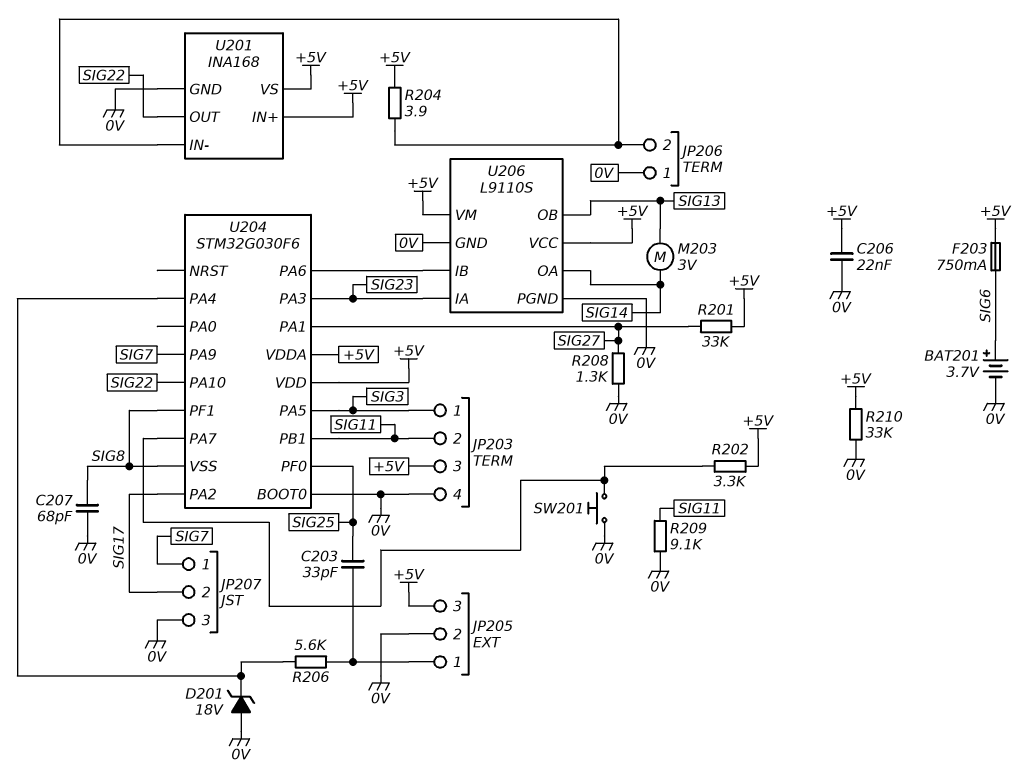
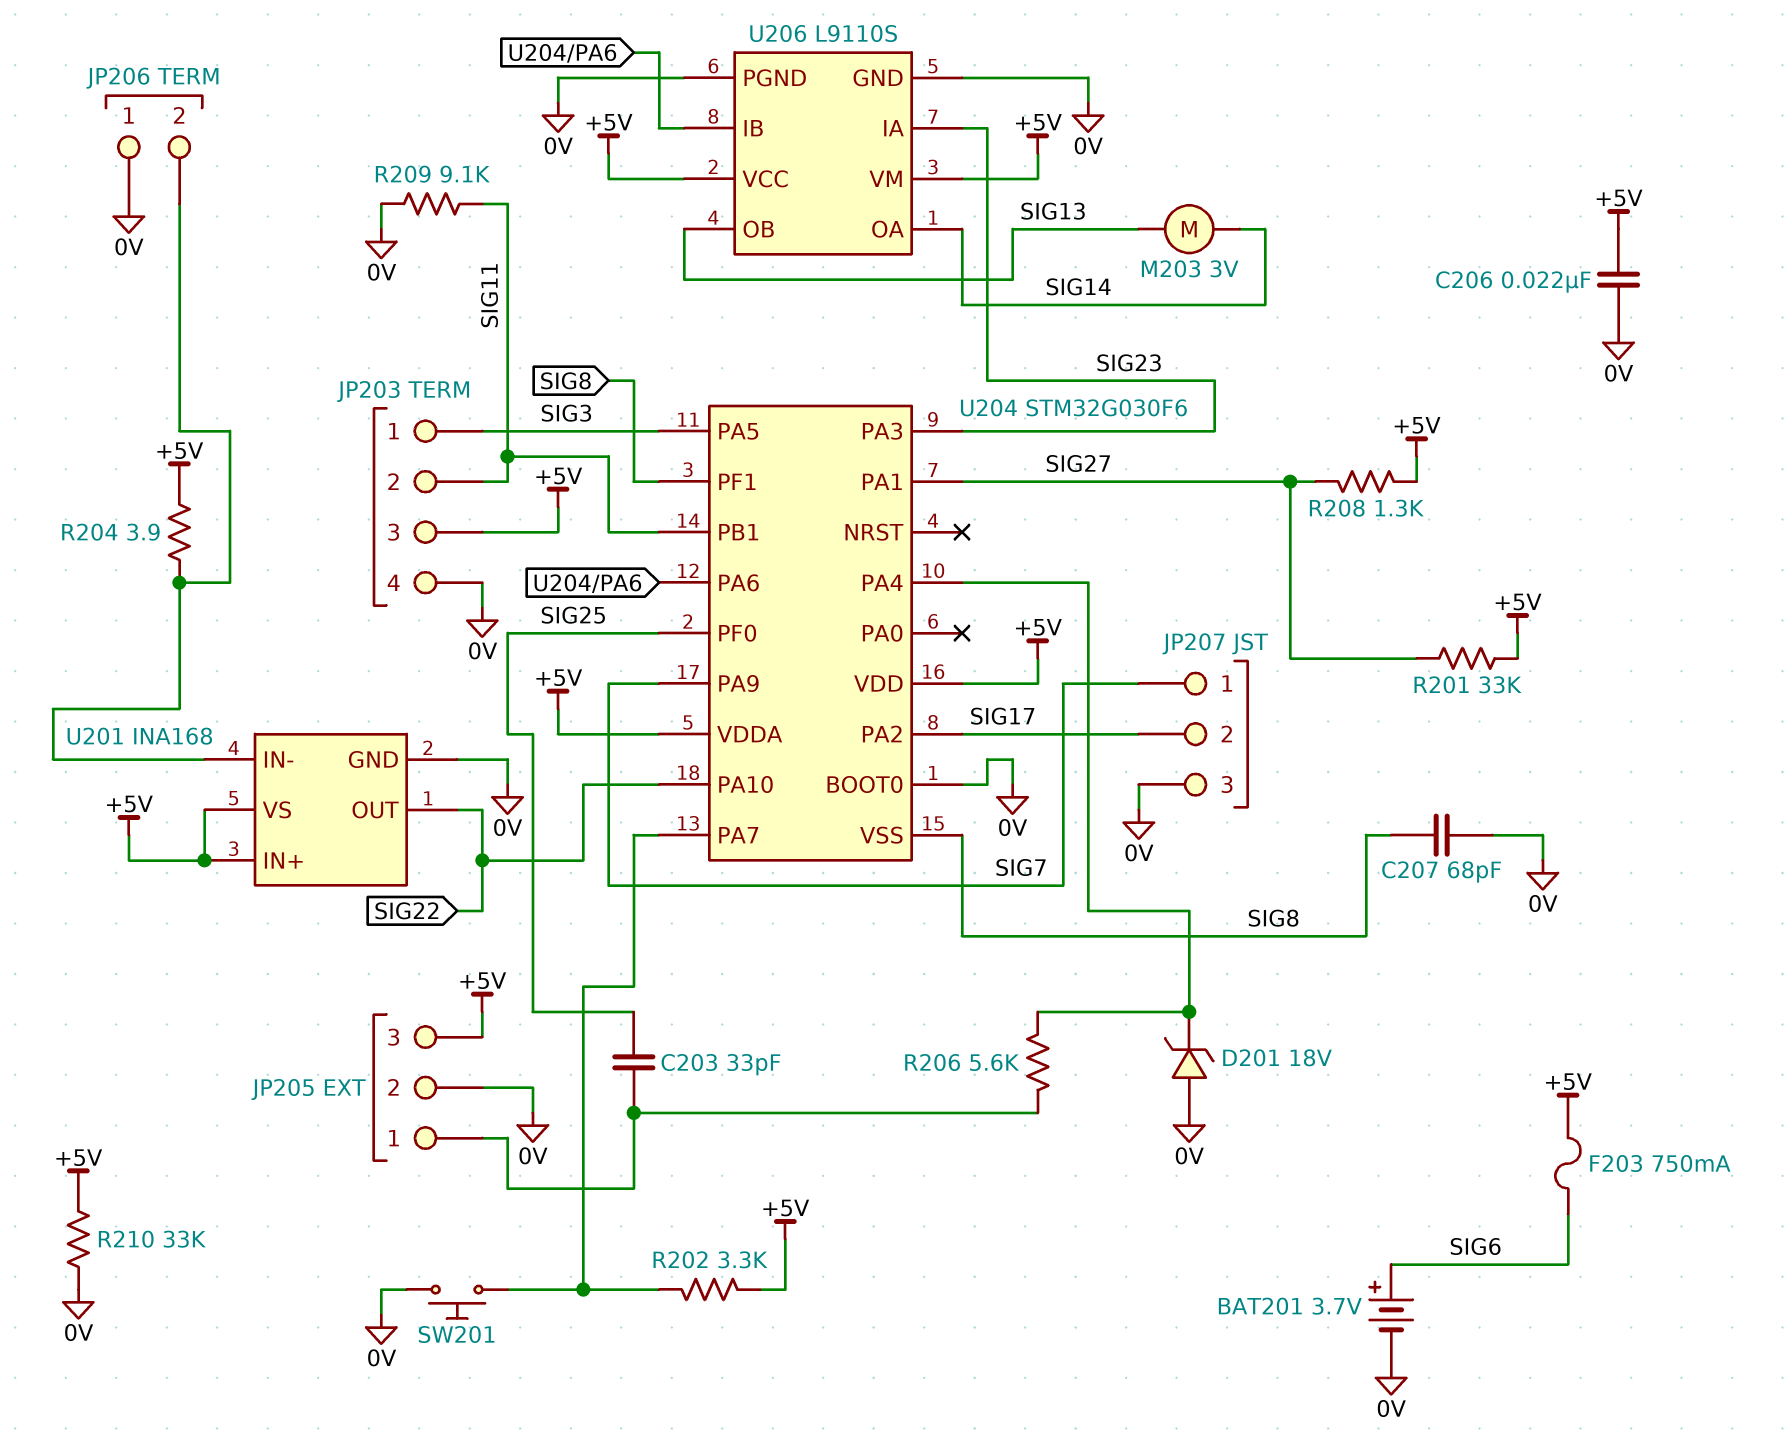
R208: 1.3k (0V, SIG27) -> 1.3k (+5V, SIG27)

